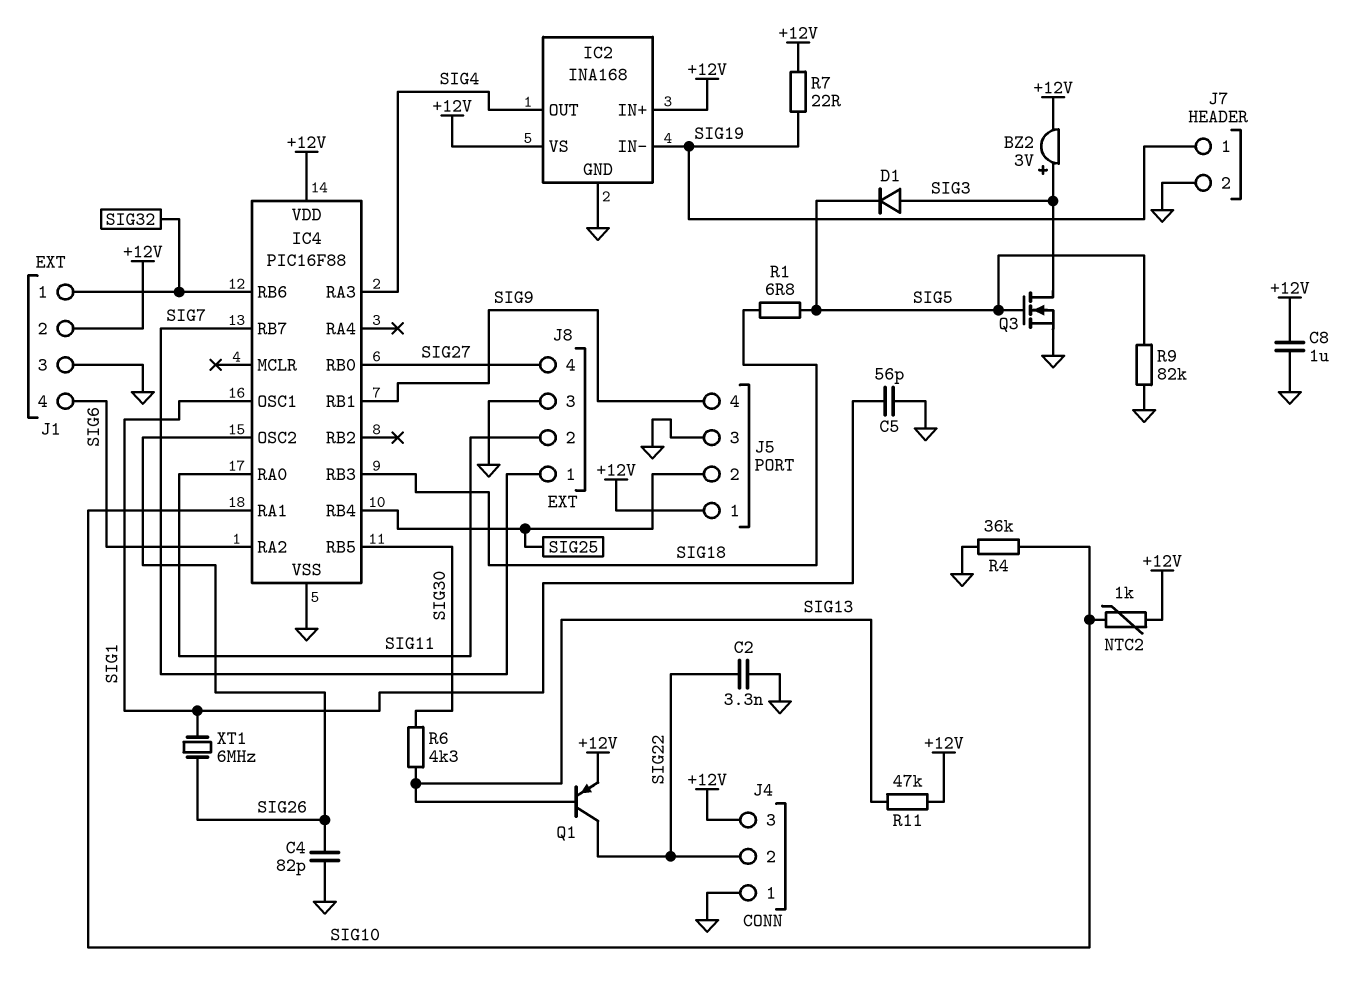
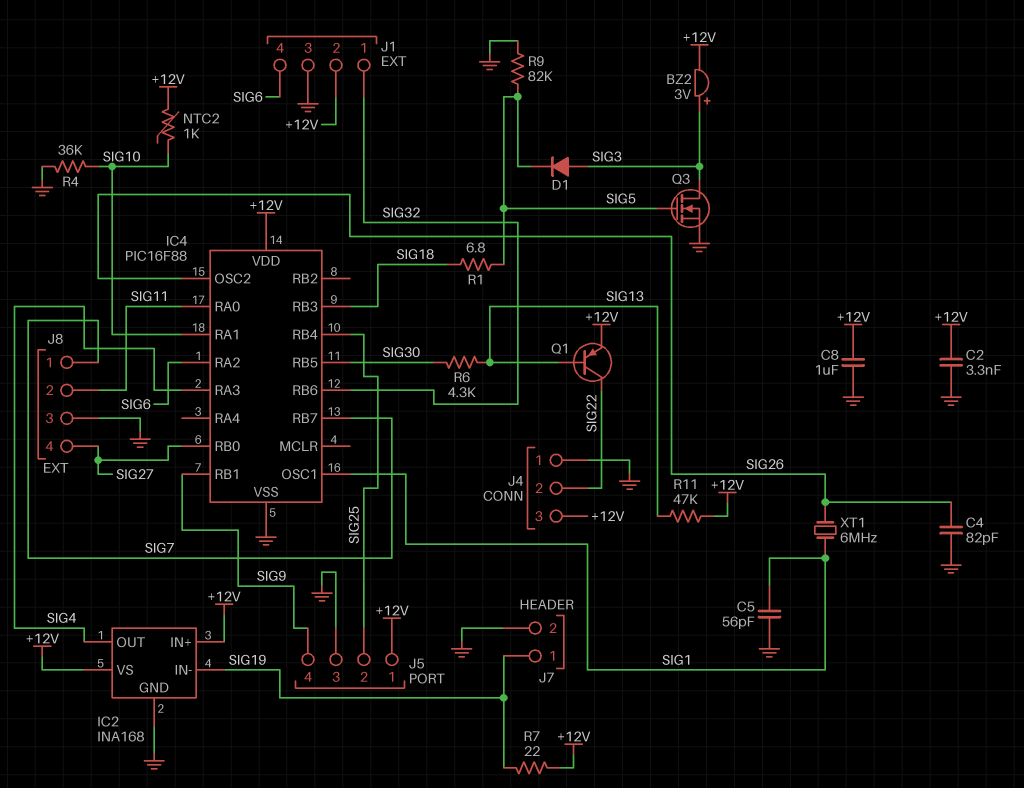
C2: 3.3nF (GND, SIG22) -> 3.3nF (+12V, GND)

